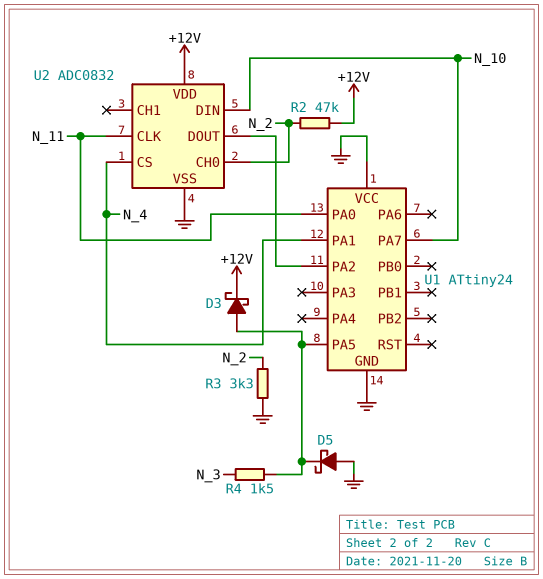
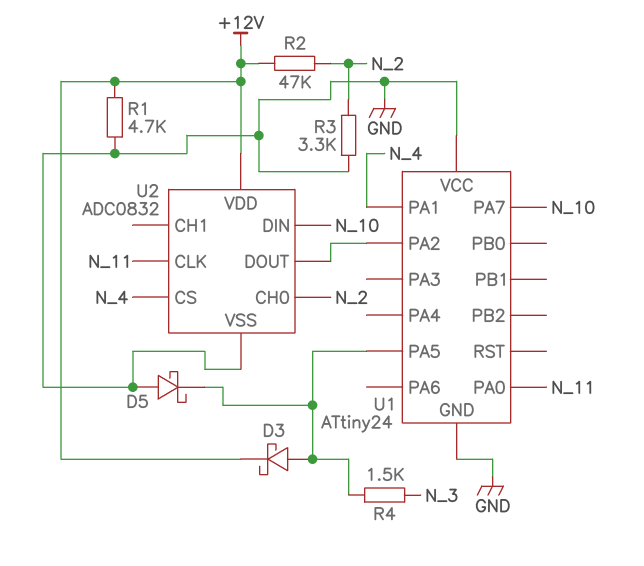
R1: none -> 4.7k (+12V, GND)

